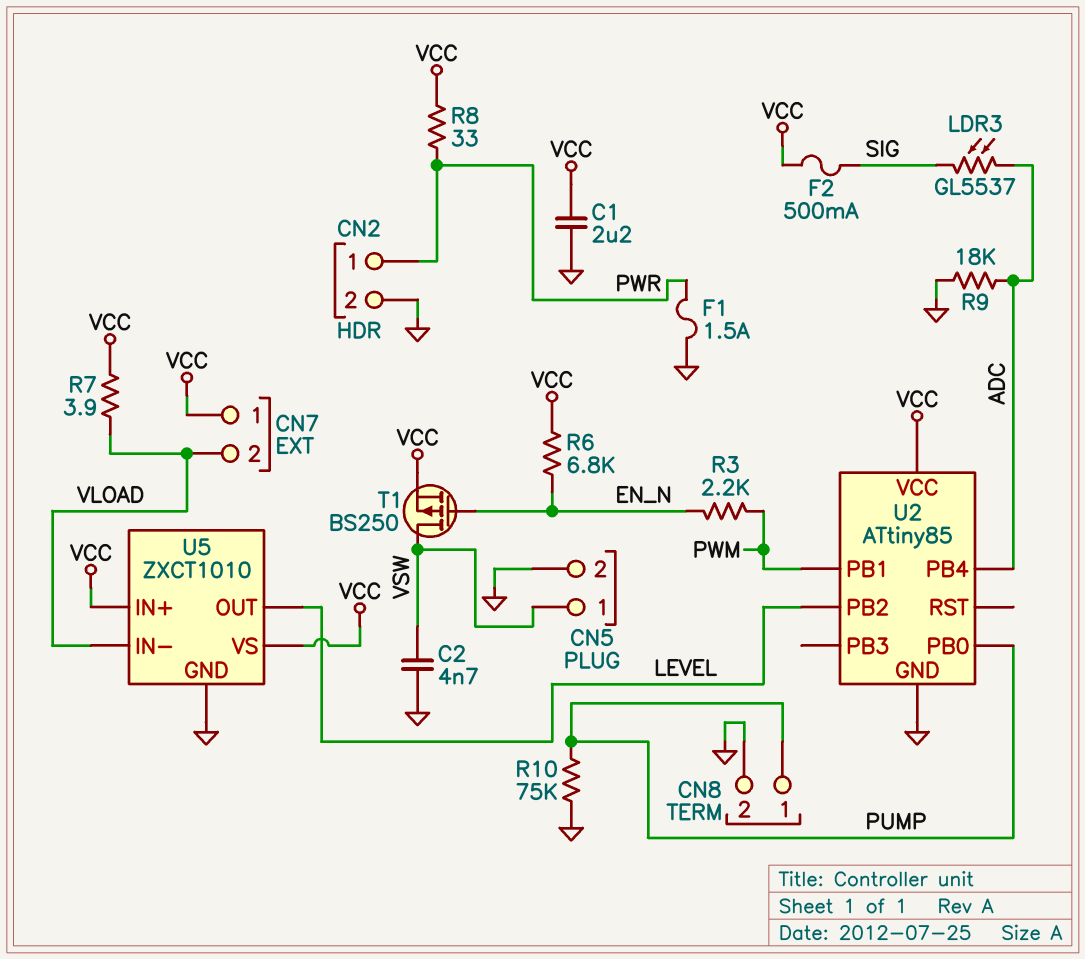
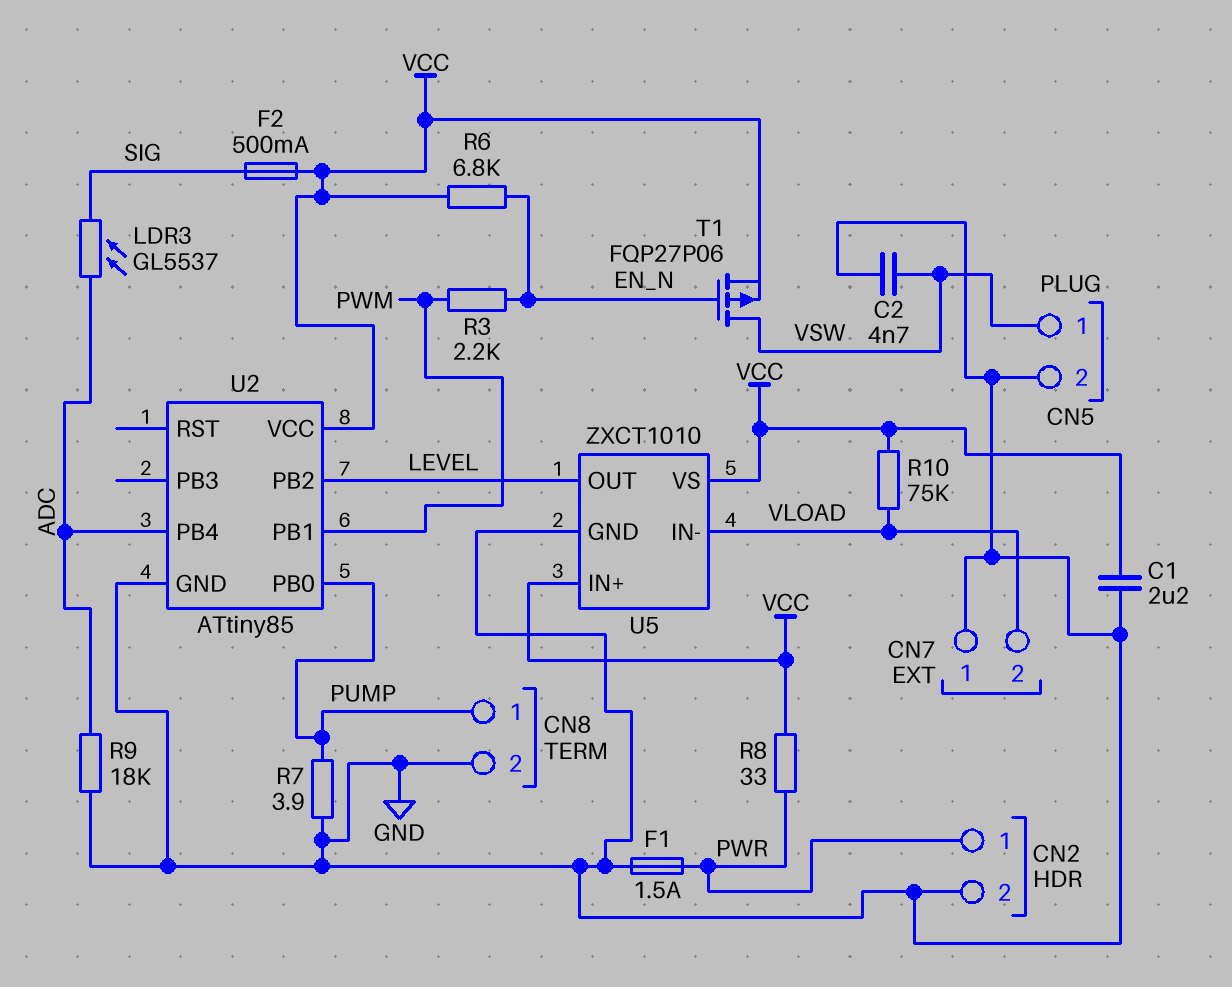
CN7 pin 1: VCC -> GND
R7: 3.9 (VCC, VLOAD) -> 3.9 (GND, PUMP)
R10: 75k (GND, PUMP) -> 75k (VCC, VLOAD)
T1: PMOS BS250 (G EN_N, D VSW, S VCC) -> PMOS FQP27P06 (G EN_N, D VSW, S VCC)

